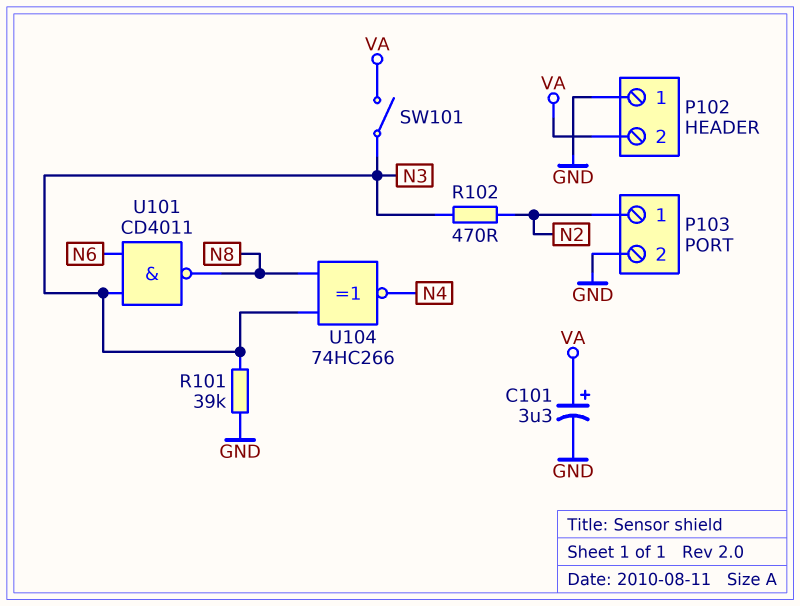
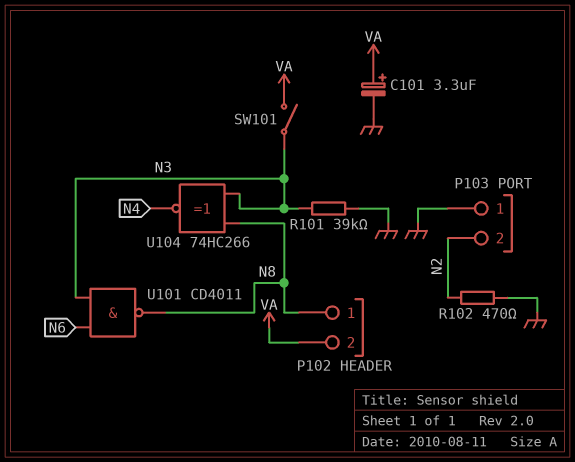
P102 pin 1: GND -> N8
P103 pin 1: N2 -> GND
P103 pin 2: GND -> N2
R102: 470 (N2, N3) -> 470 (GND, N2)

